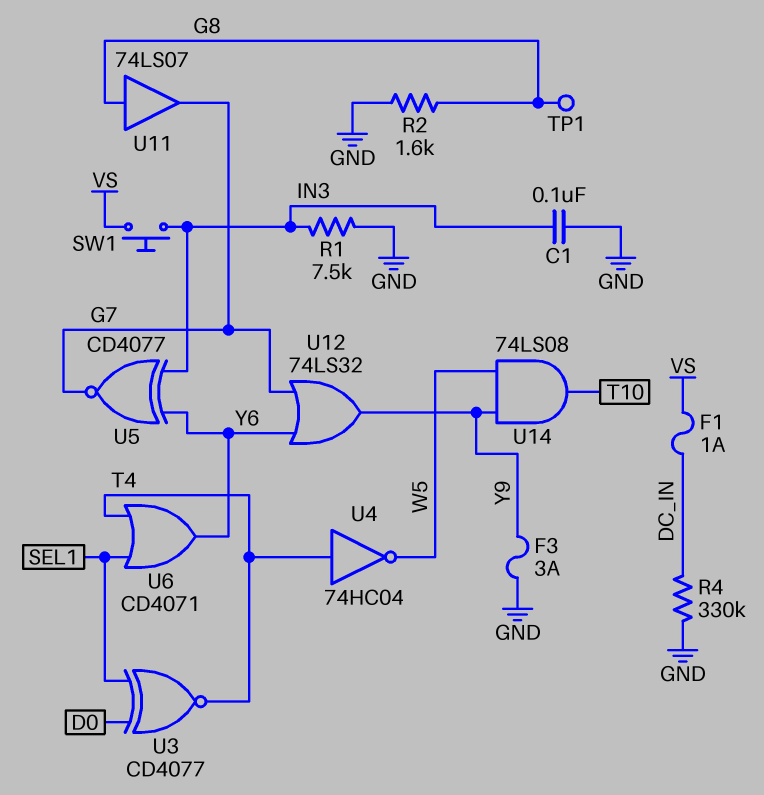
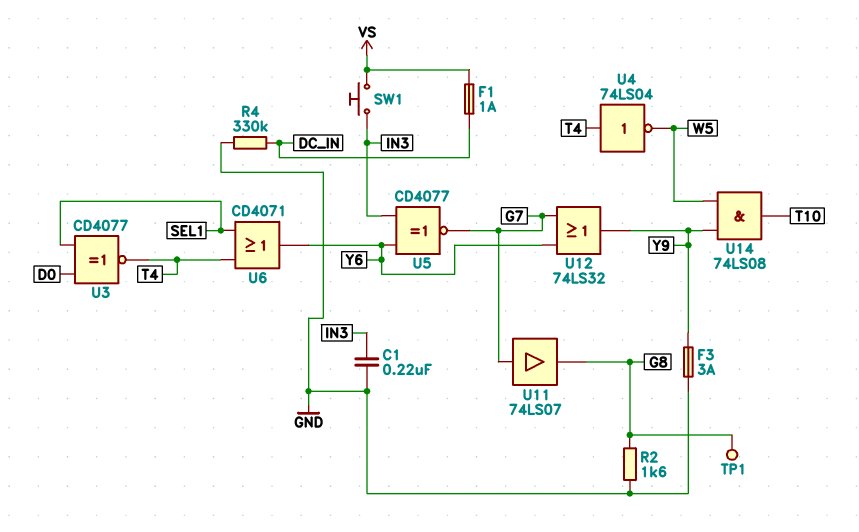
C1: 100nF (GND, IN3) -> 220nF (GND, IN3)
R1: 7.5k (GND, IN3) -> none
U4: NOT 74HC04 (in T4, out W5) -> NOT 74LS04 (in T4, out W5)
U11: buffer 74LS07 (in G8, out G7) -> buffer 74LS07 (in G7, out G8)

